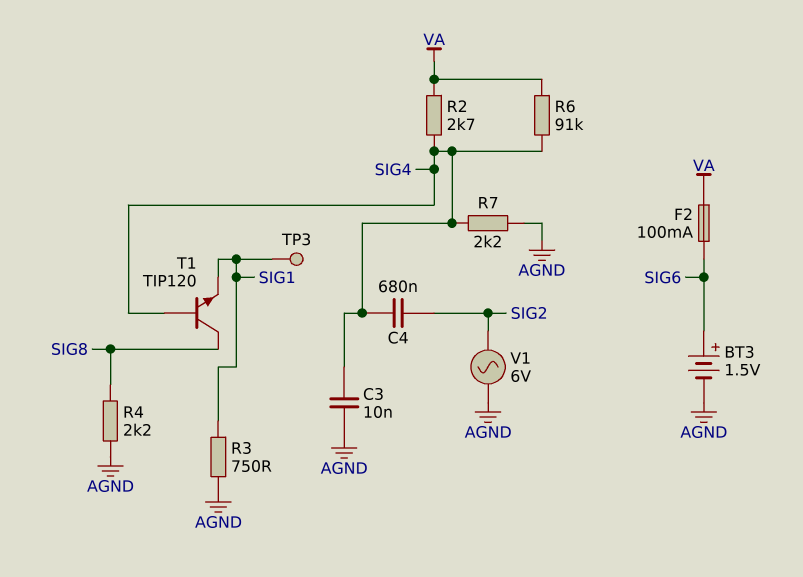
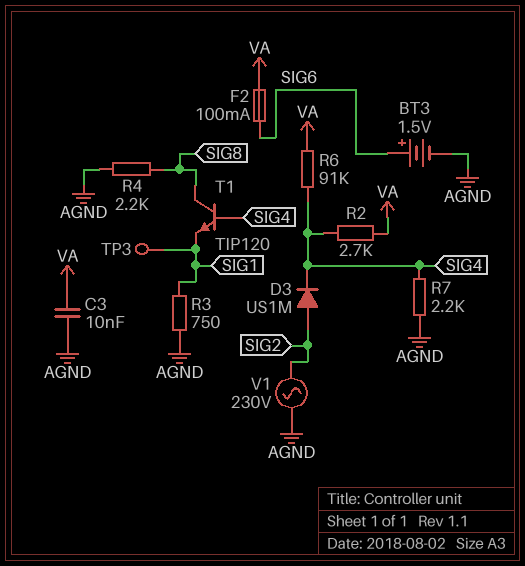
C3: 10nF (AGND, SIG4) -> 10nF (AGND, VA)
C4: 680nF (SIG2, SIG4) -> none
D3: none -> diode US1M (A SIG2, K SIG4)
V1: AC 6V (AGND, SIG2) -> AC 230V (AGND, SIG2)

